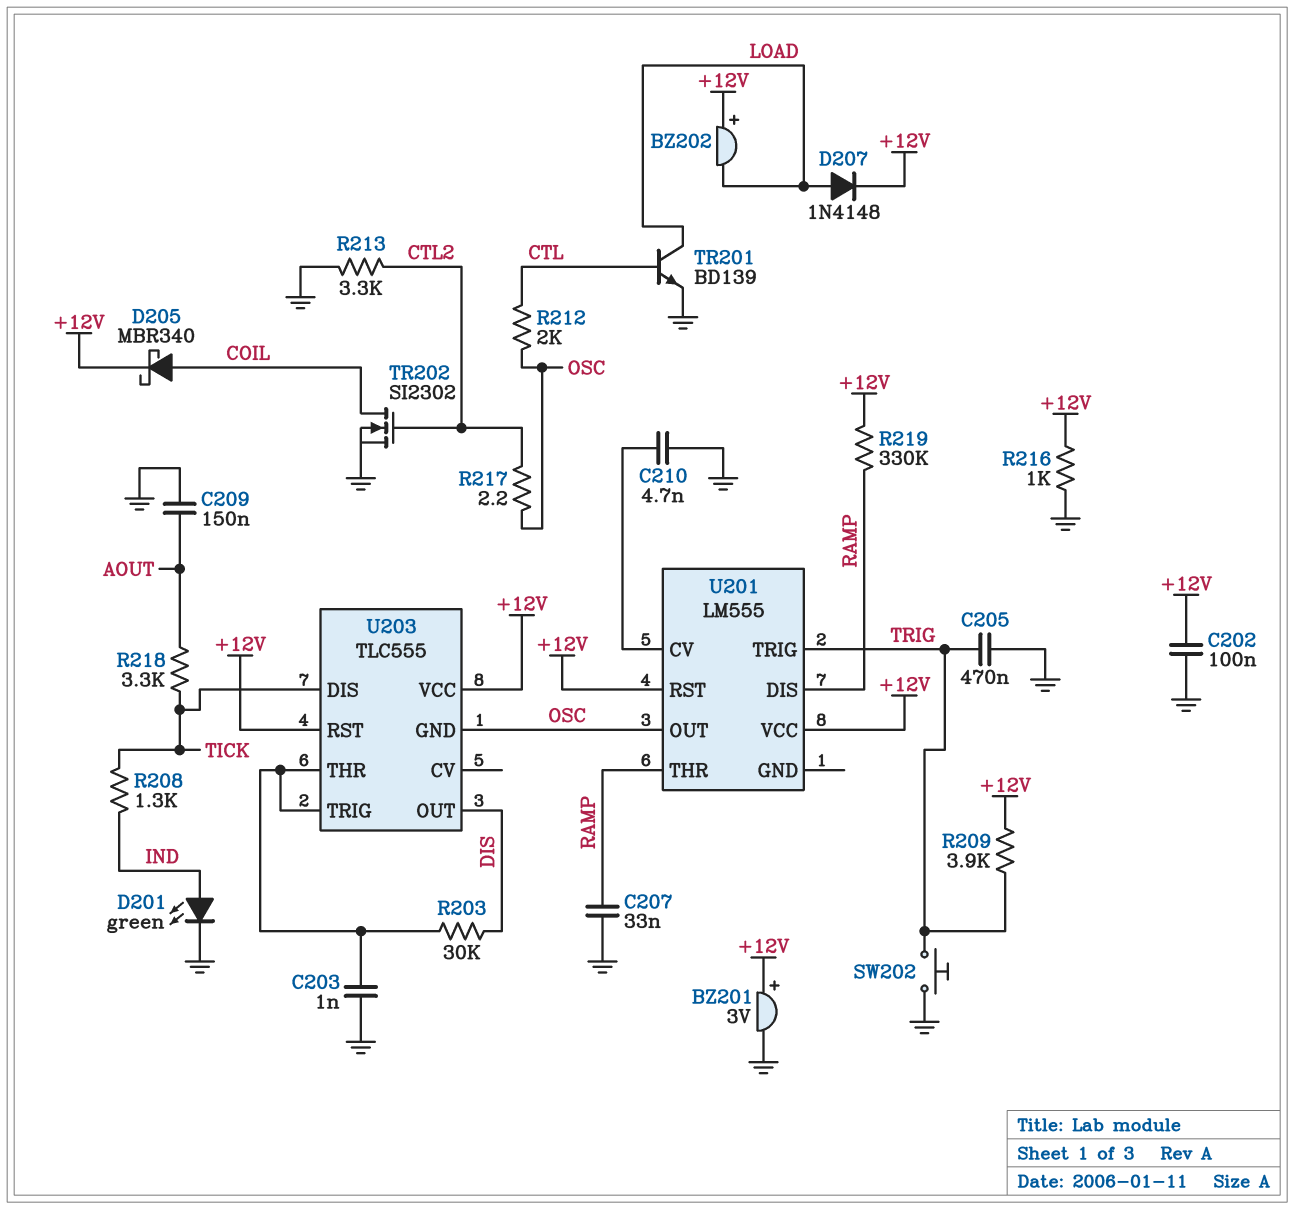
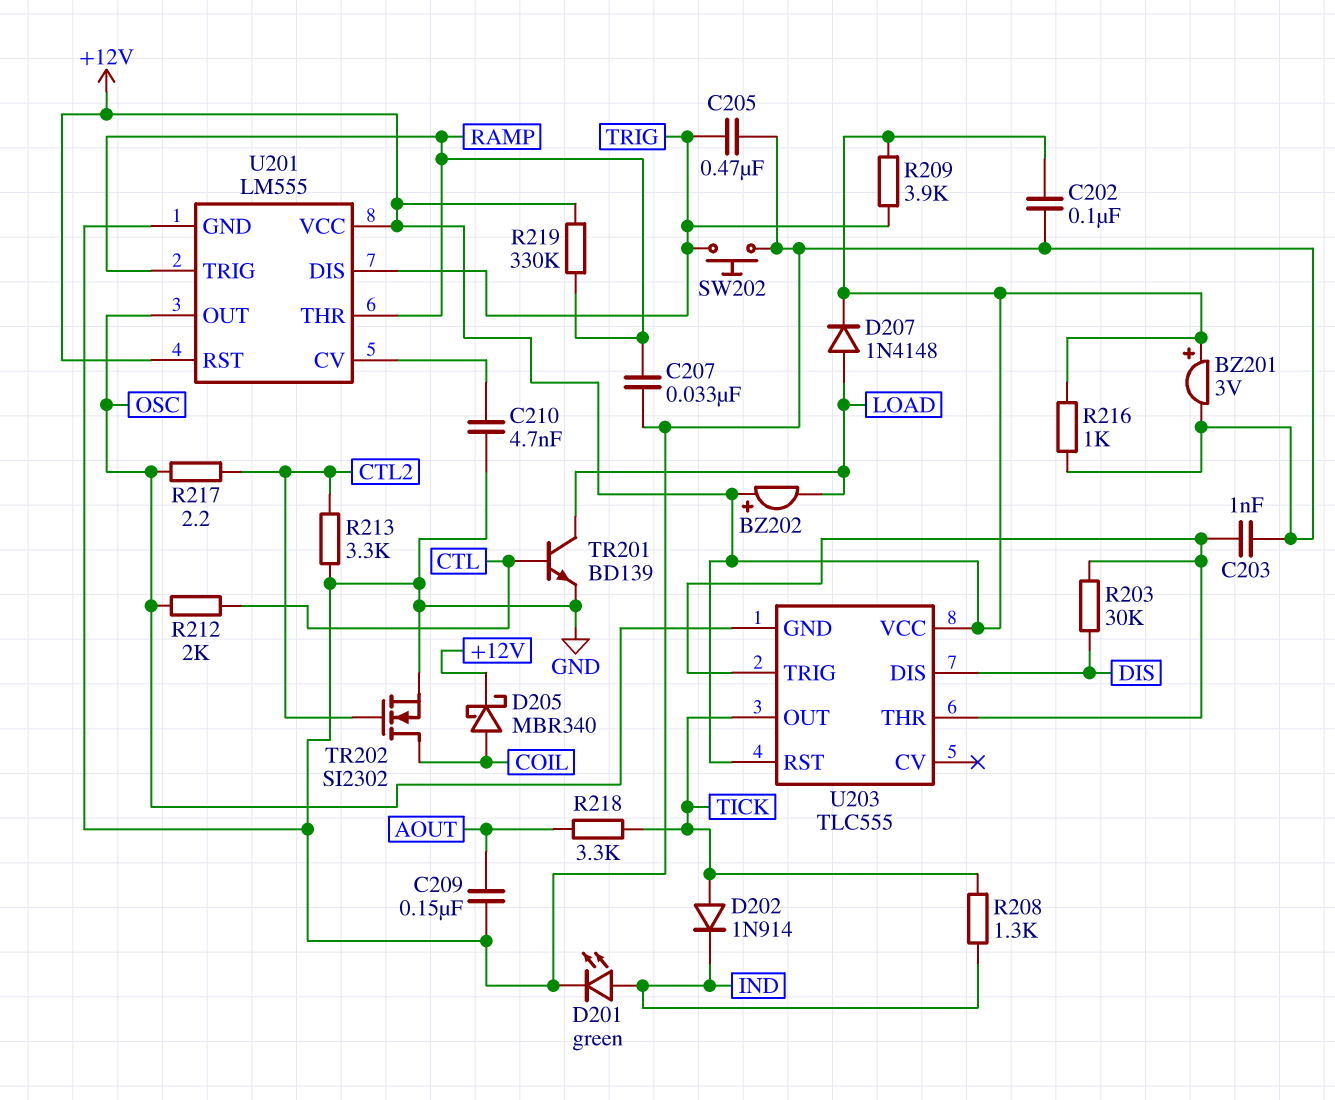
D202: none -> diode 1N914 (A TICK, K IND)
U201 pin DIS: RAMP -> TRIG
U201 pin GND: none -> GND
U201 pin TRIG: TRIG -> RAMP
U203 pin DIS: TICK -> DIS
U203 pin OUT: DIS -> TICK

